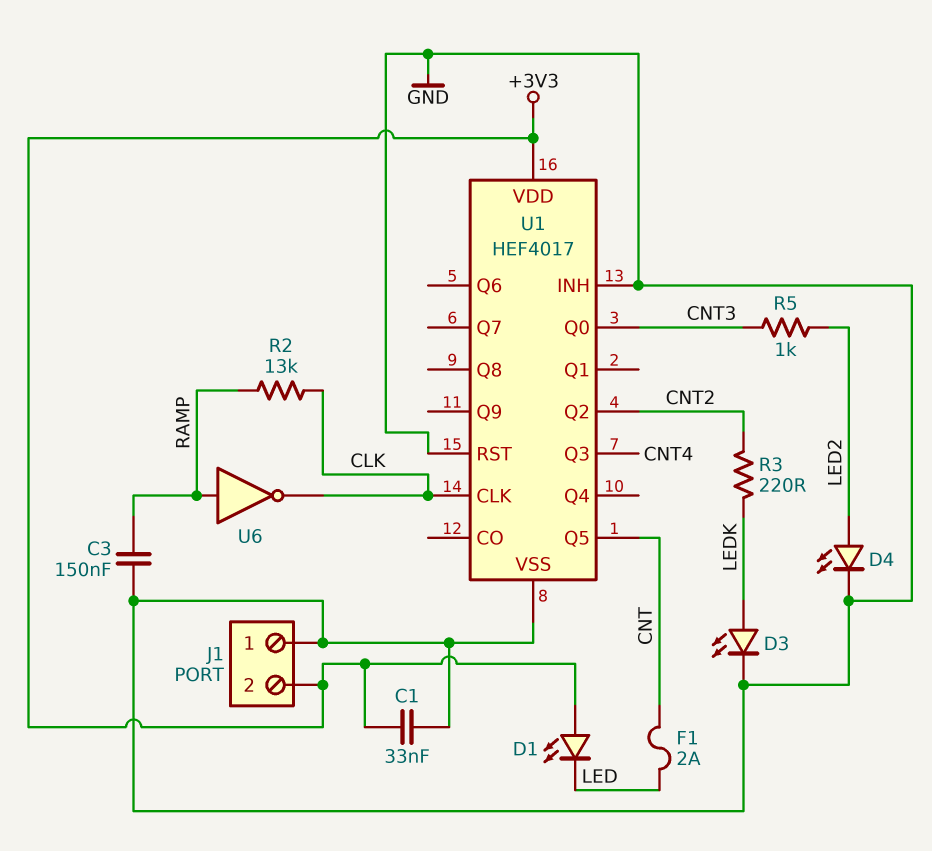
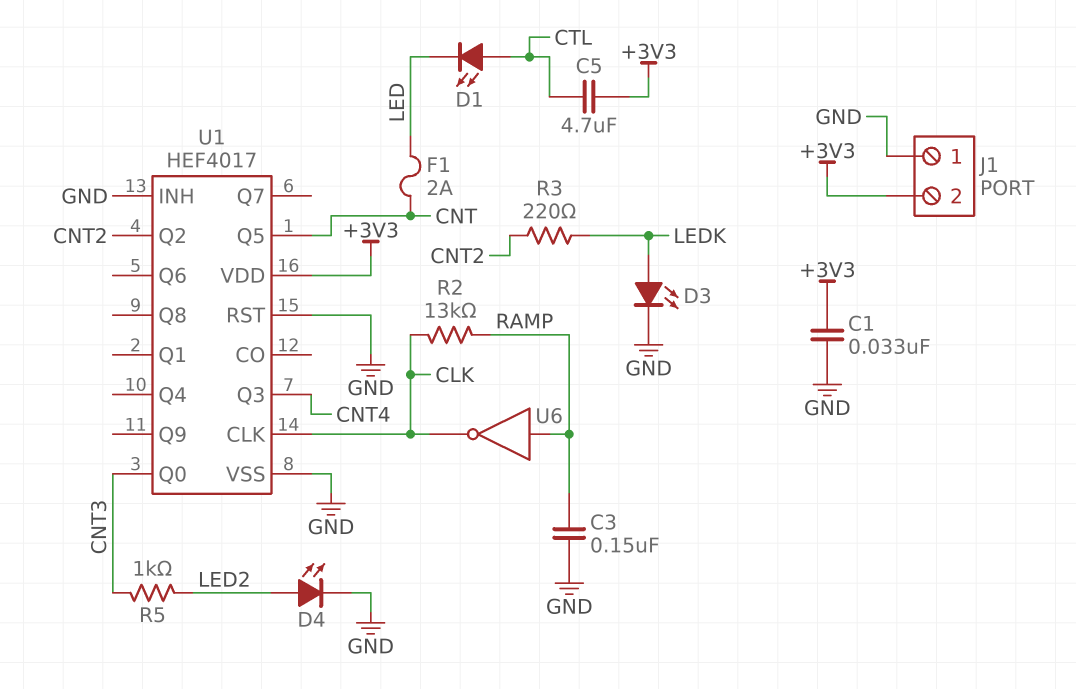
C5: none -> 4.7uF (+3V3, CTL)
D1: LED (A +3V3, K LED) -> LED (A CTL, K LED)

